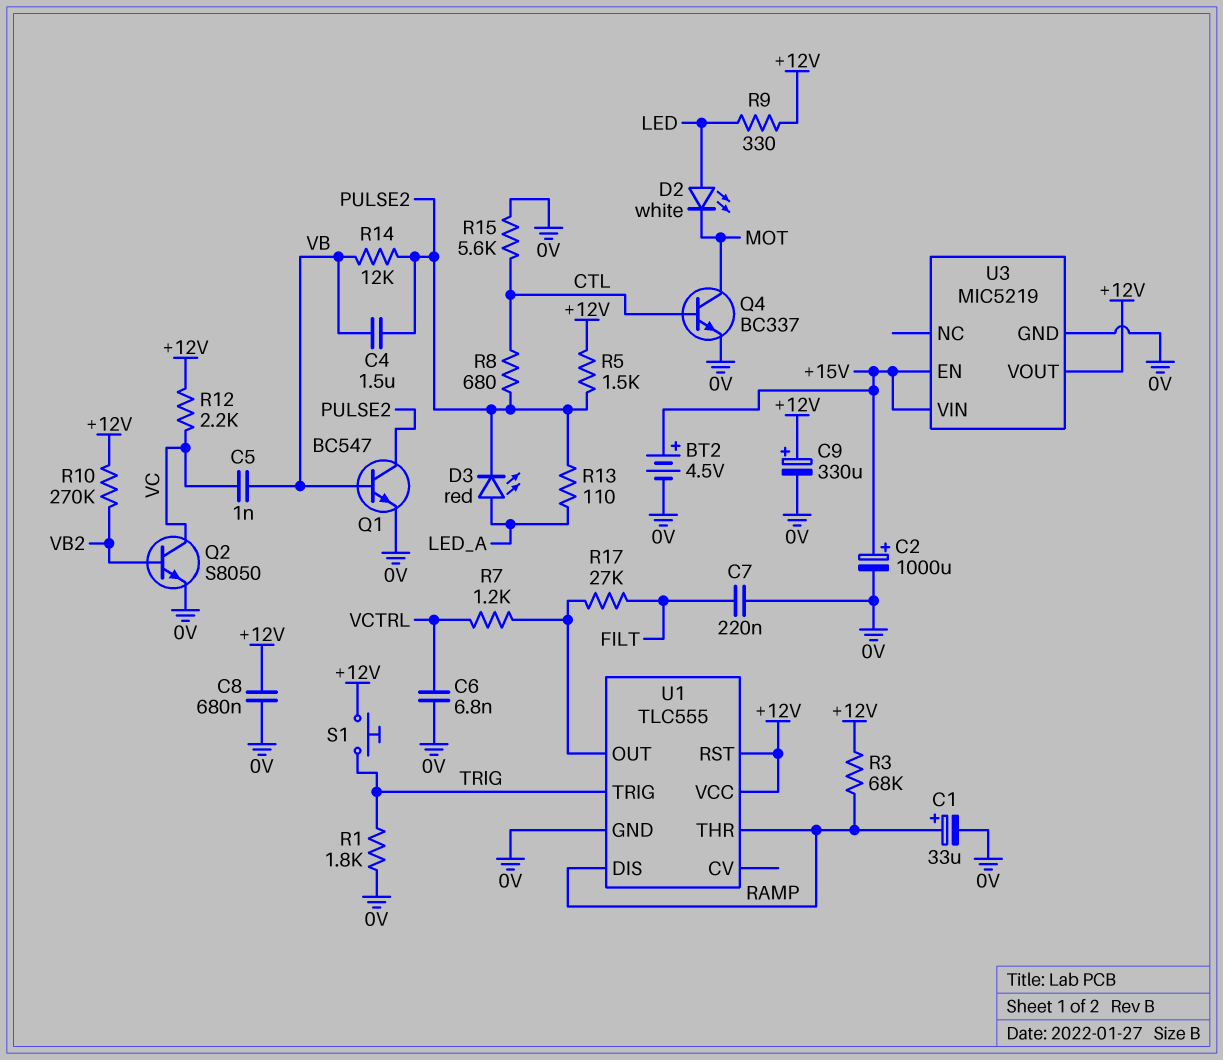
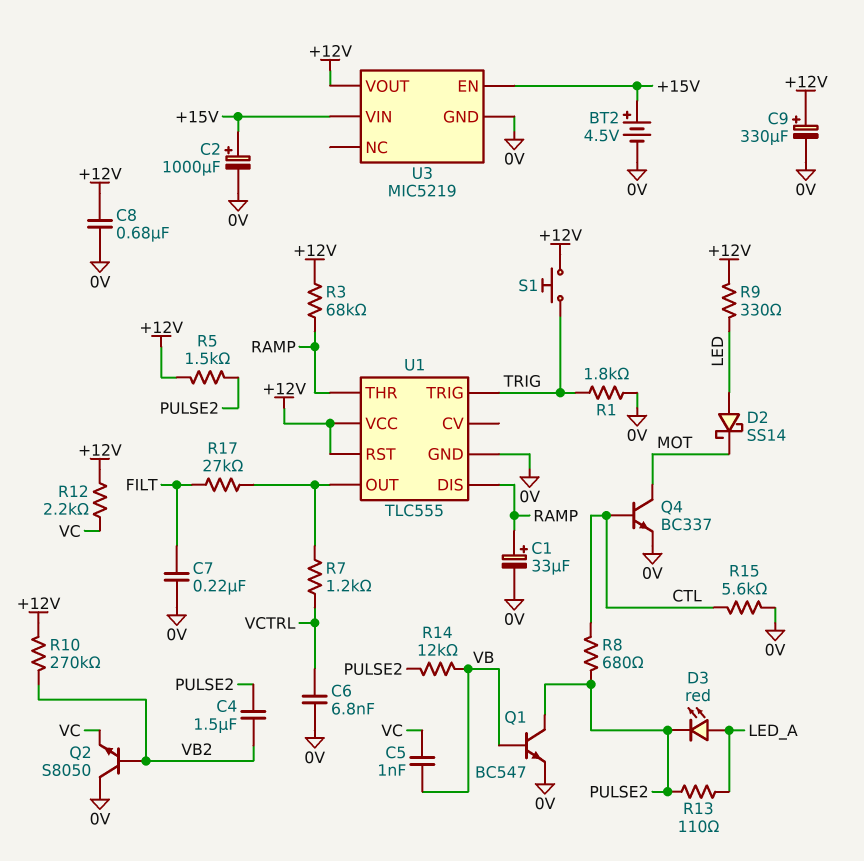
C4: 1.5uF (PULSE2, VB) -> 1.5uF (PULSE2, VB2)
D2: LED white (A LED, K MOT) -> schottky SS14 (A LED, K MOT)
Q2: NPN S8050 (B VB2, C VC, E 0V) -> NPN S8050 (B VB2, C 0V, E VC)

